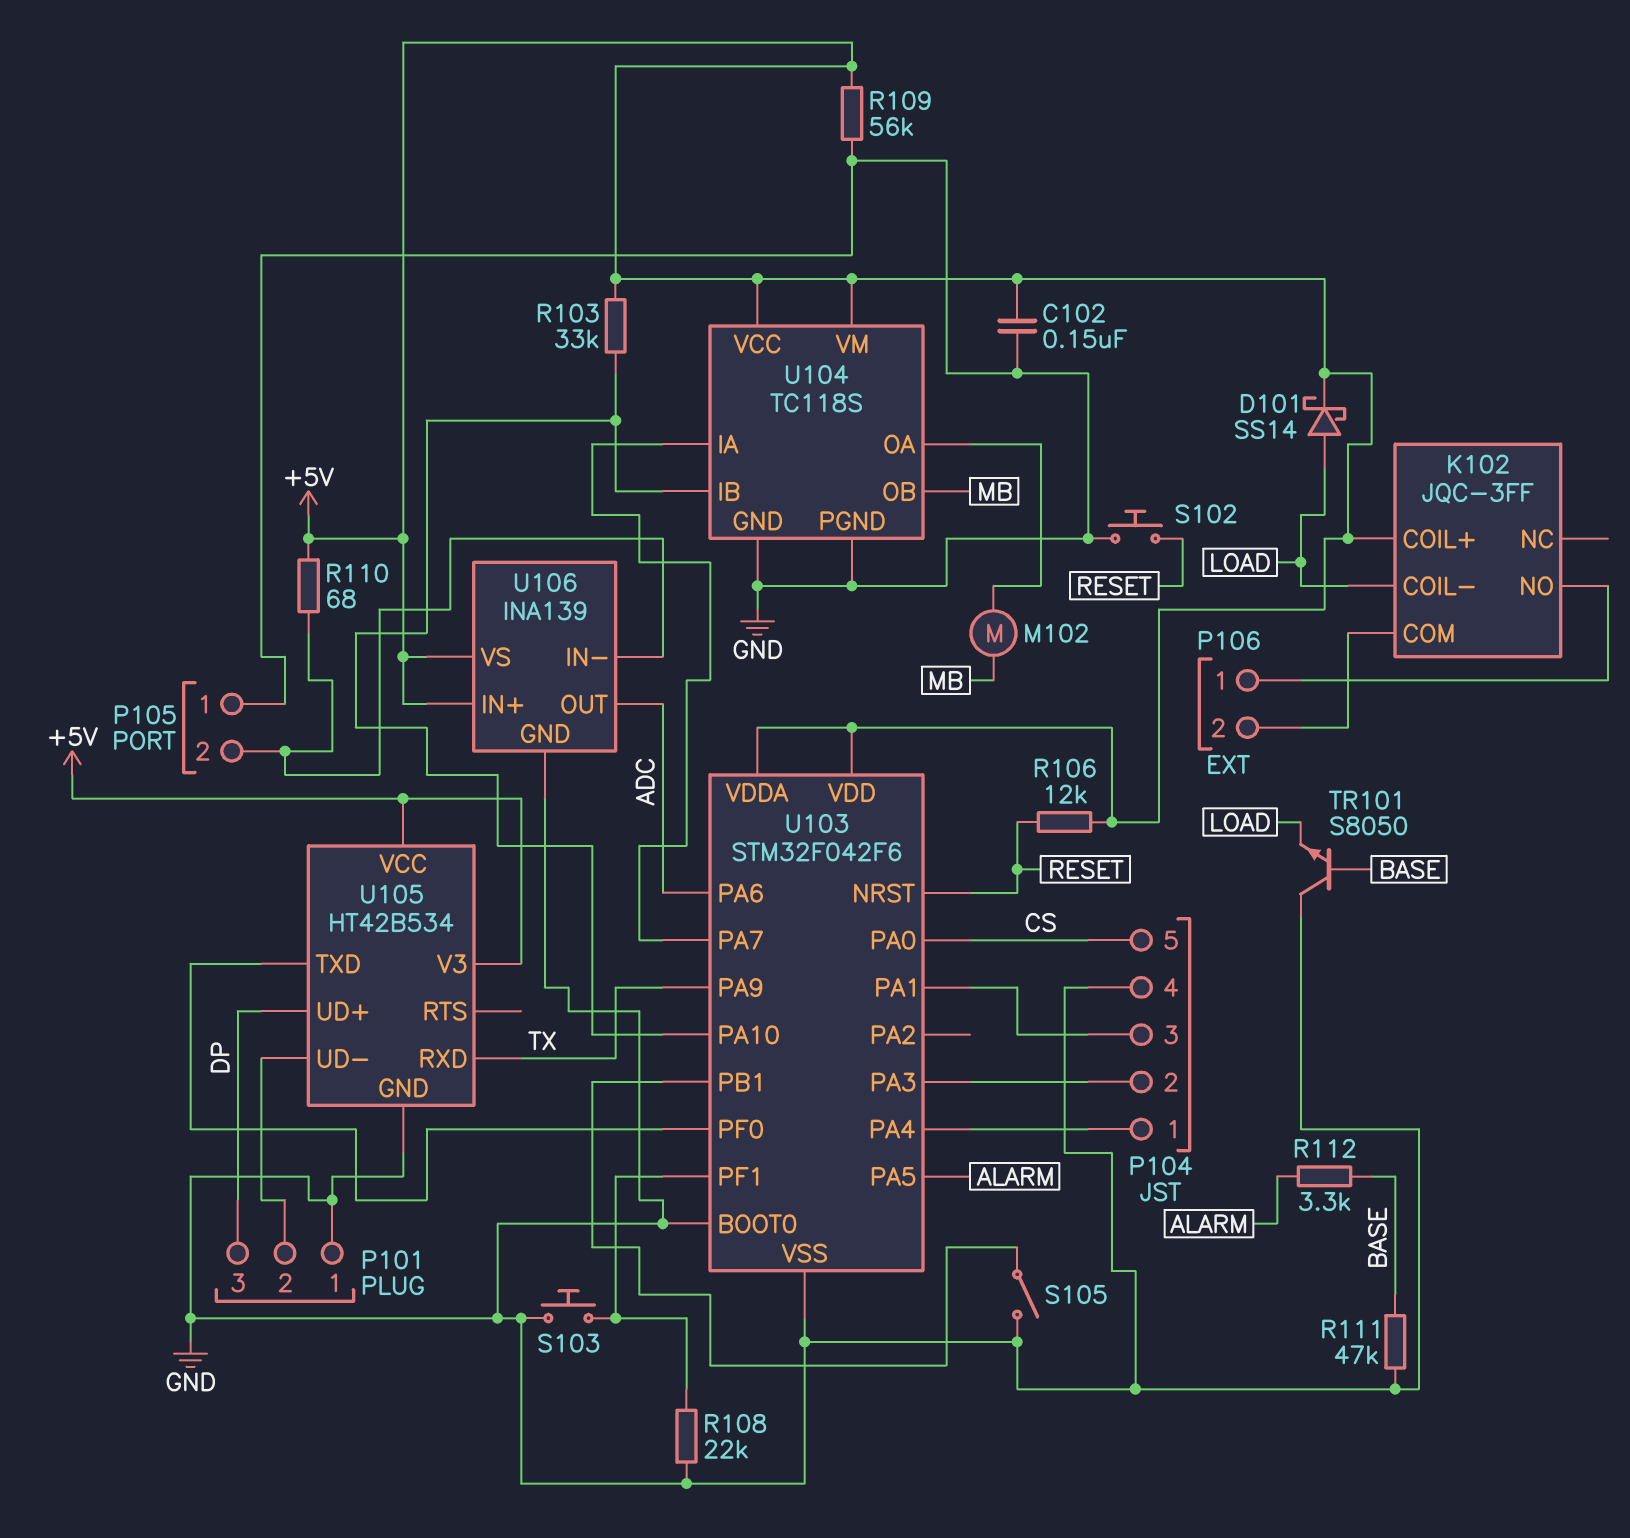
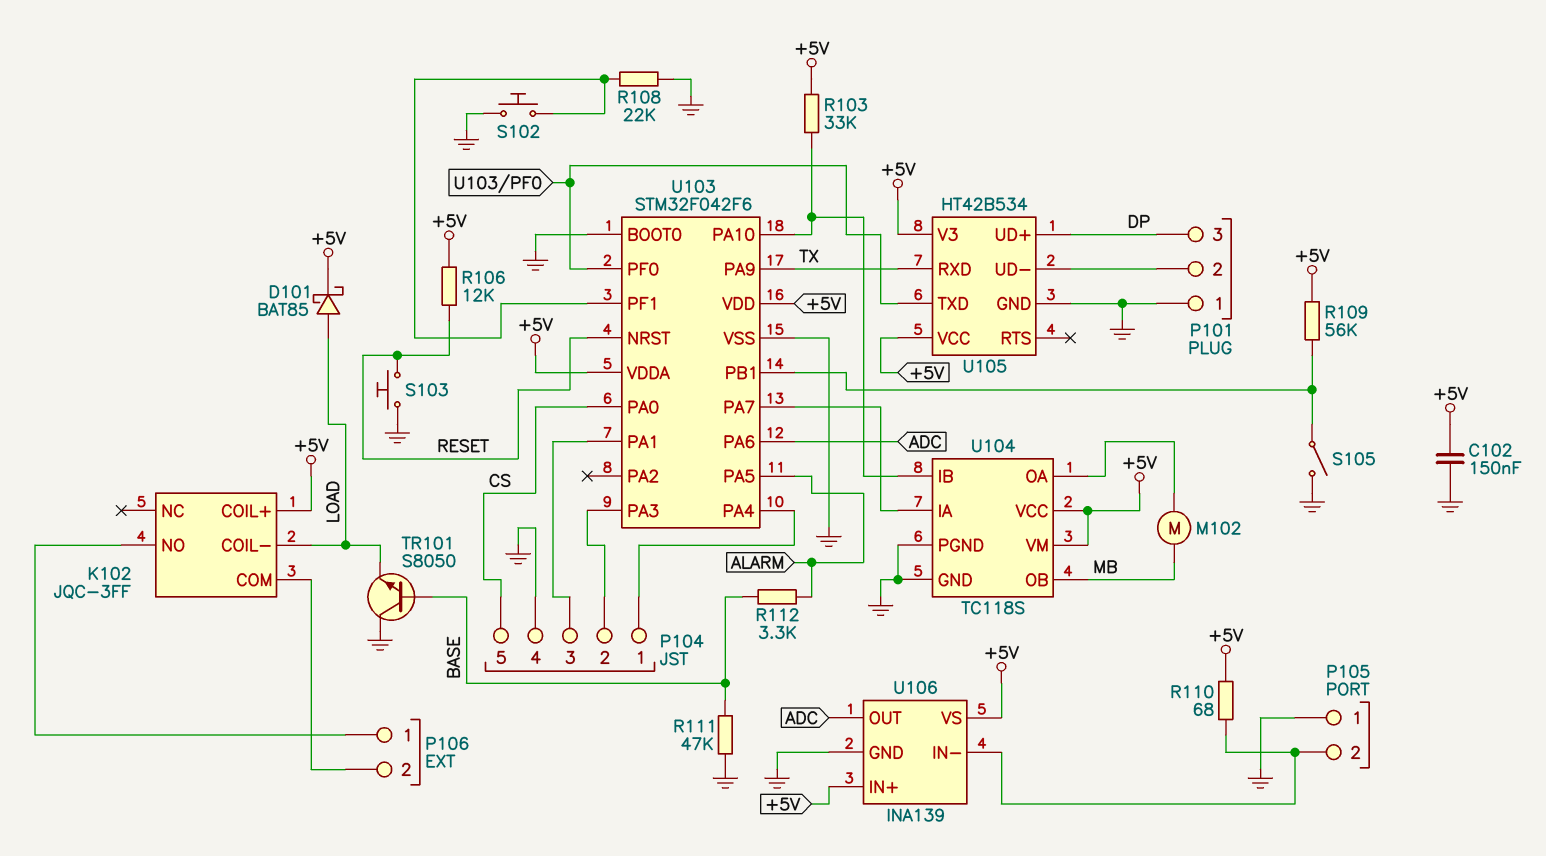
D101: schottky SS14 (A LOAD, K +5V) -> schottky BAT85 (A LOAD, K +5V)
R109: 56k (+5V, GND) -> 56k (+5V, U103/PB1)
S102: button (GND, RESET) -> button (GND, U103/PF1)
S103: button (GND, U103/PF1) -> button (GND, RESET)

